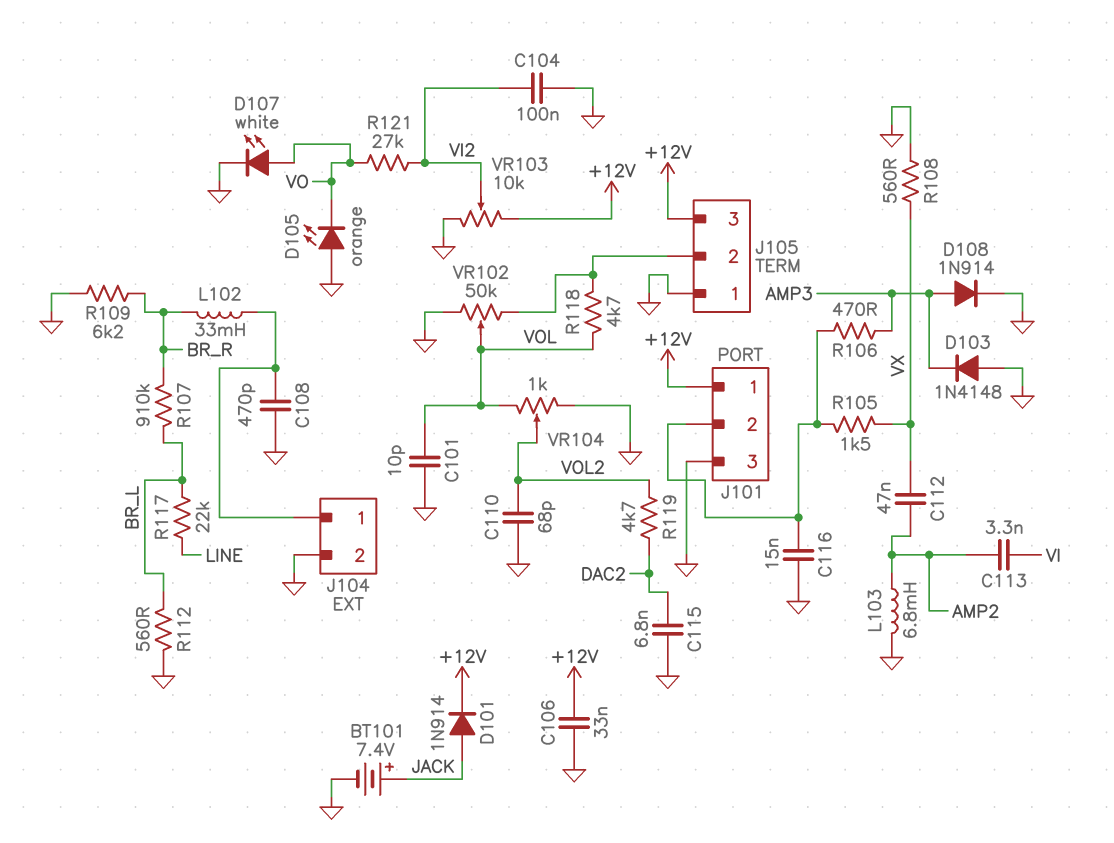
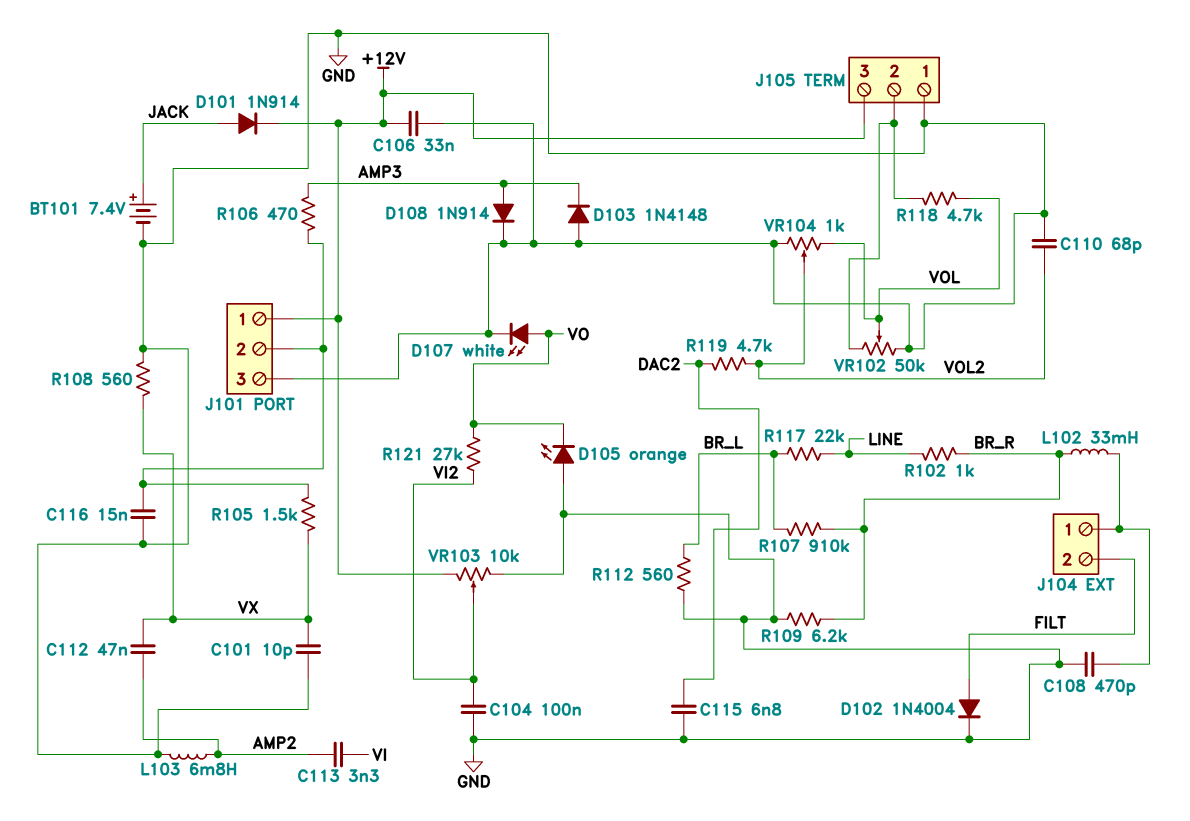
C101: 10pF (GND, VOL) -> 10pF (GND, VX)
D102: none -> diode 1N4004 (A FILT, K GND)
J104 pin 2: GND -> FILT
R102: none -> 1k (BR_R, LINE)

